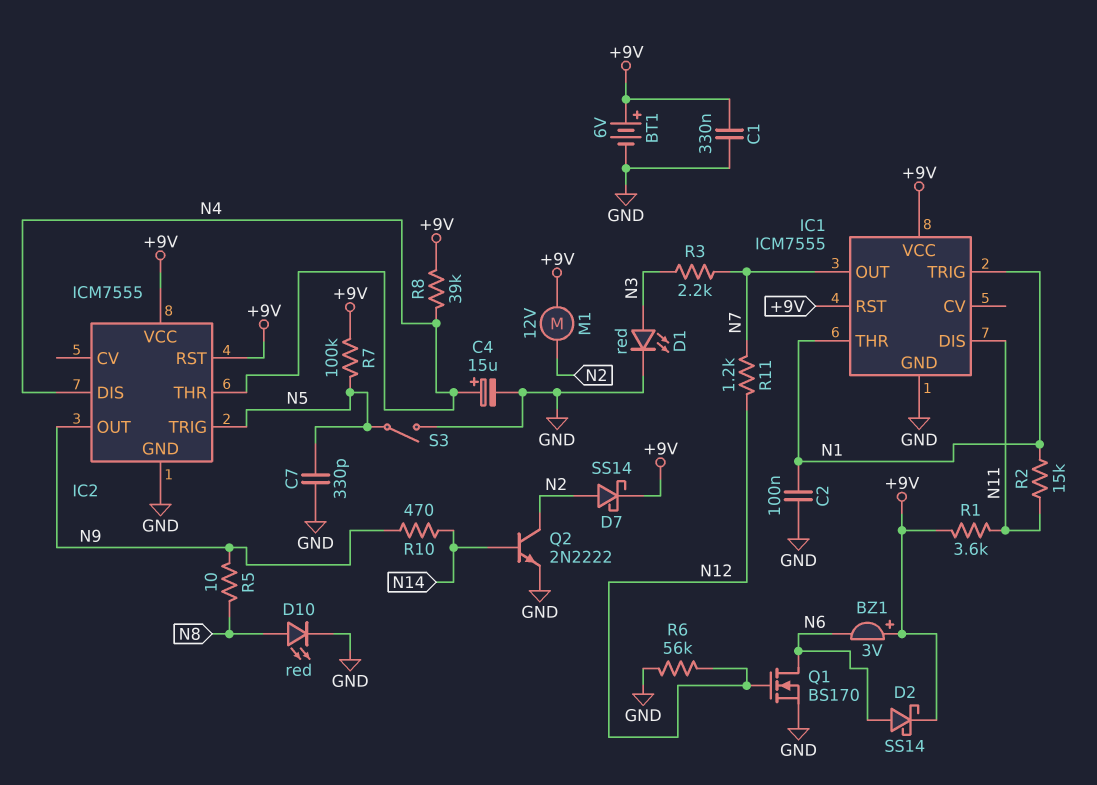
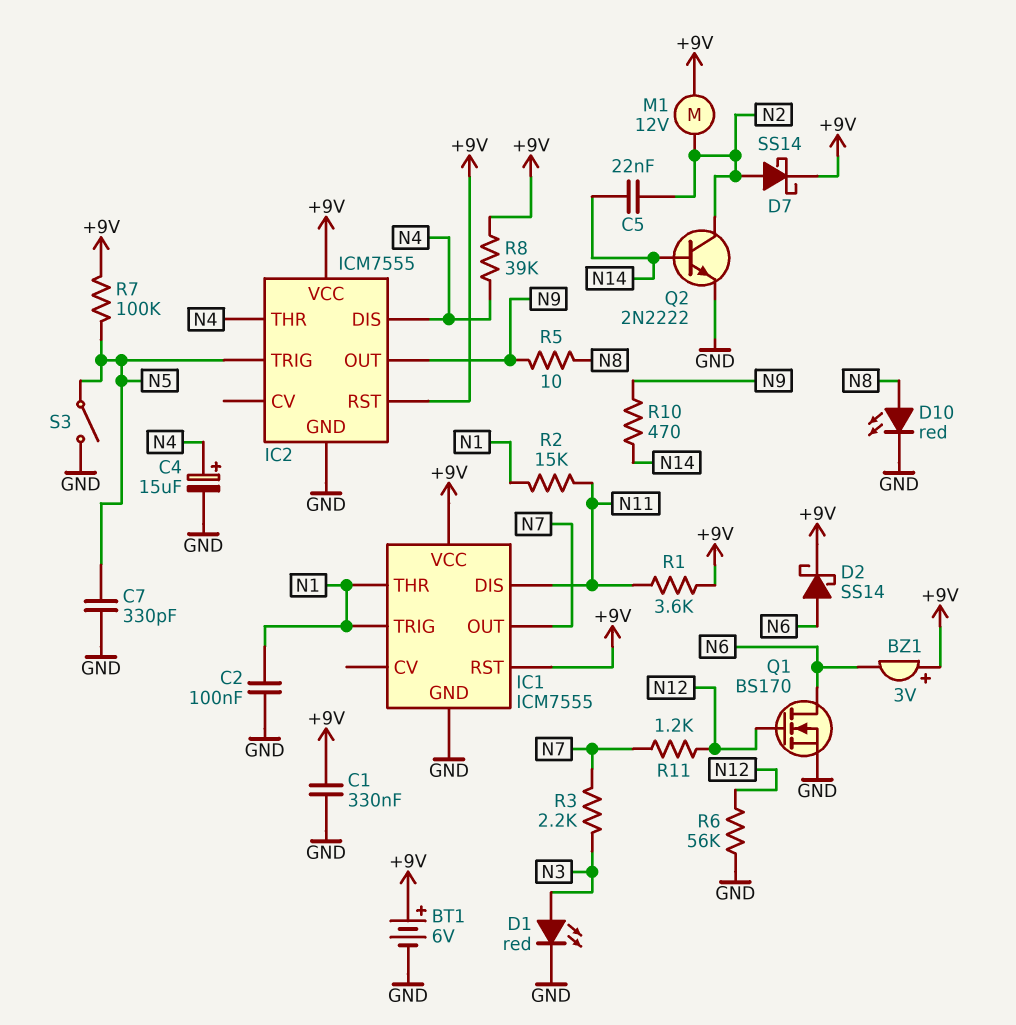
C5: none -> 22nF (N2, N14)

